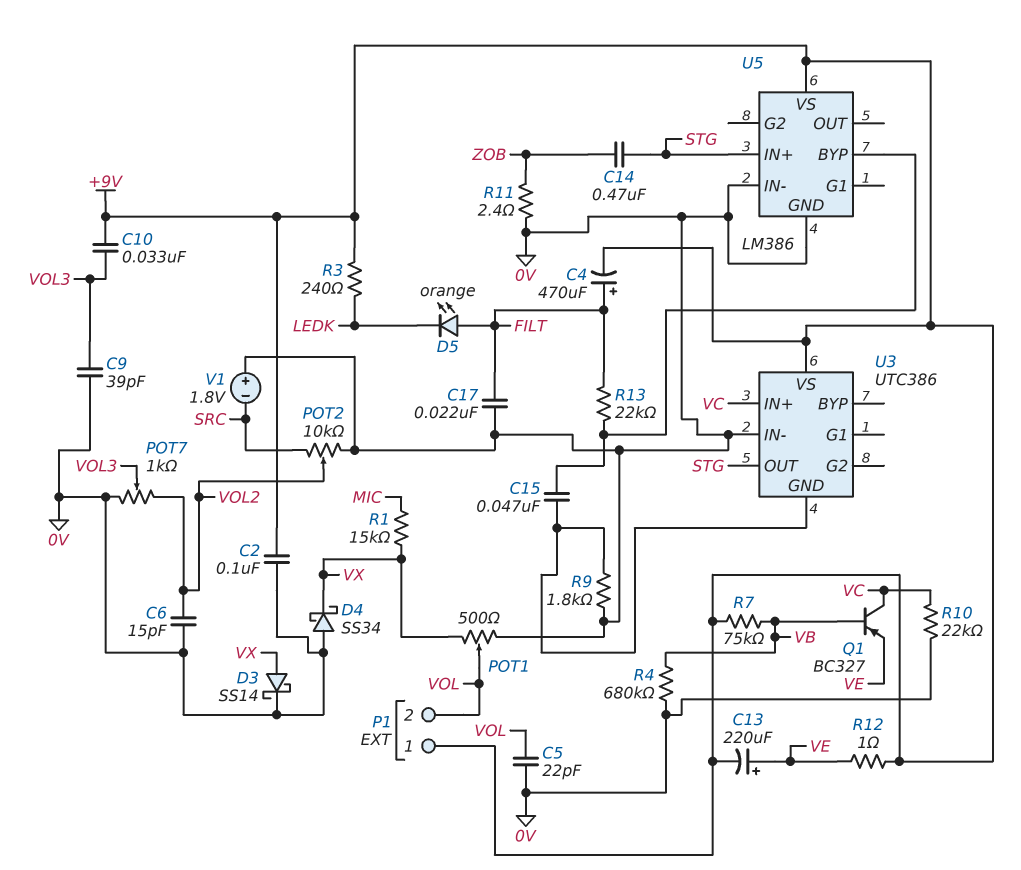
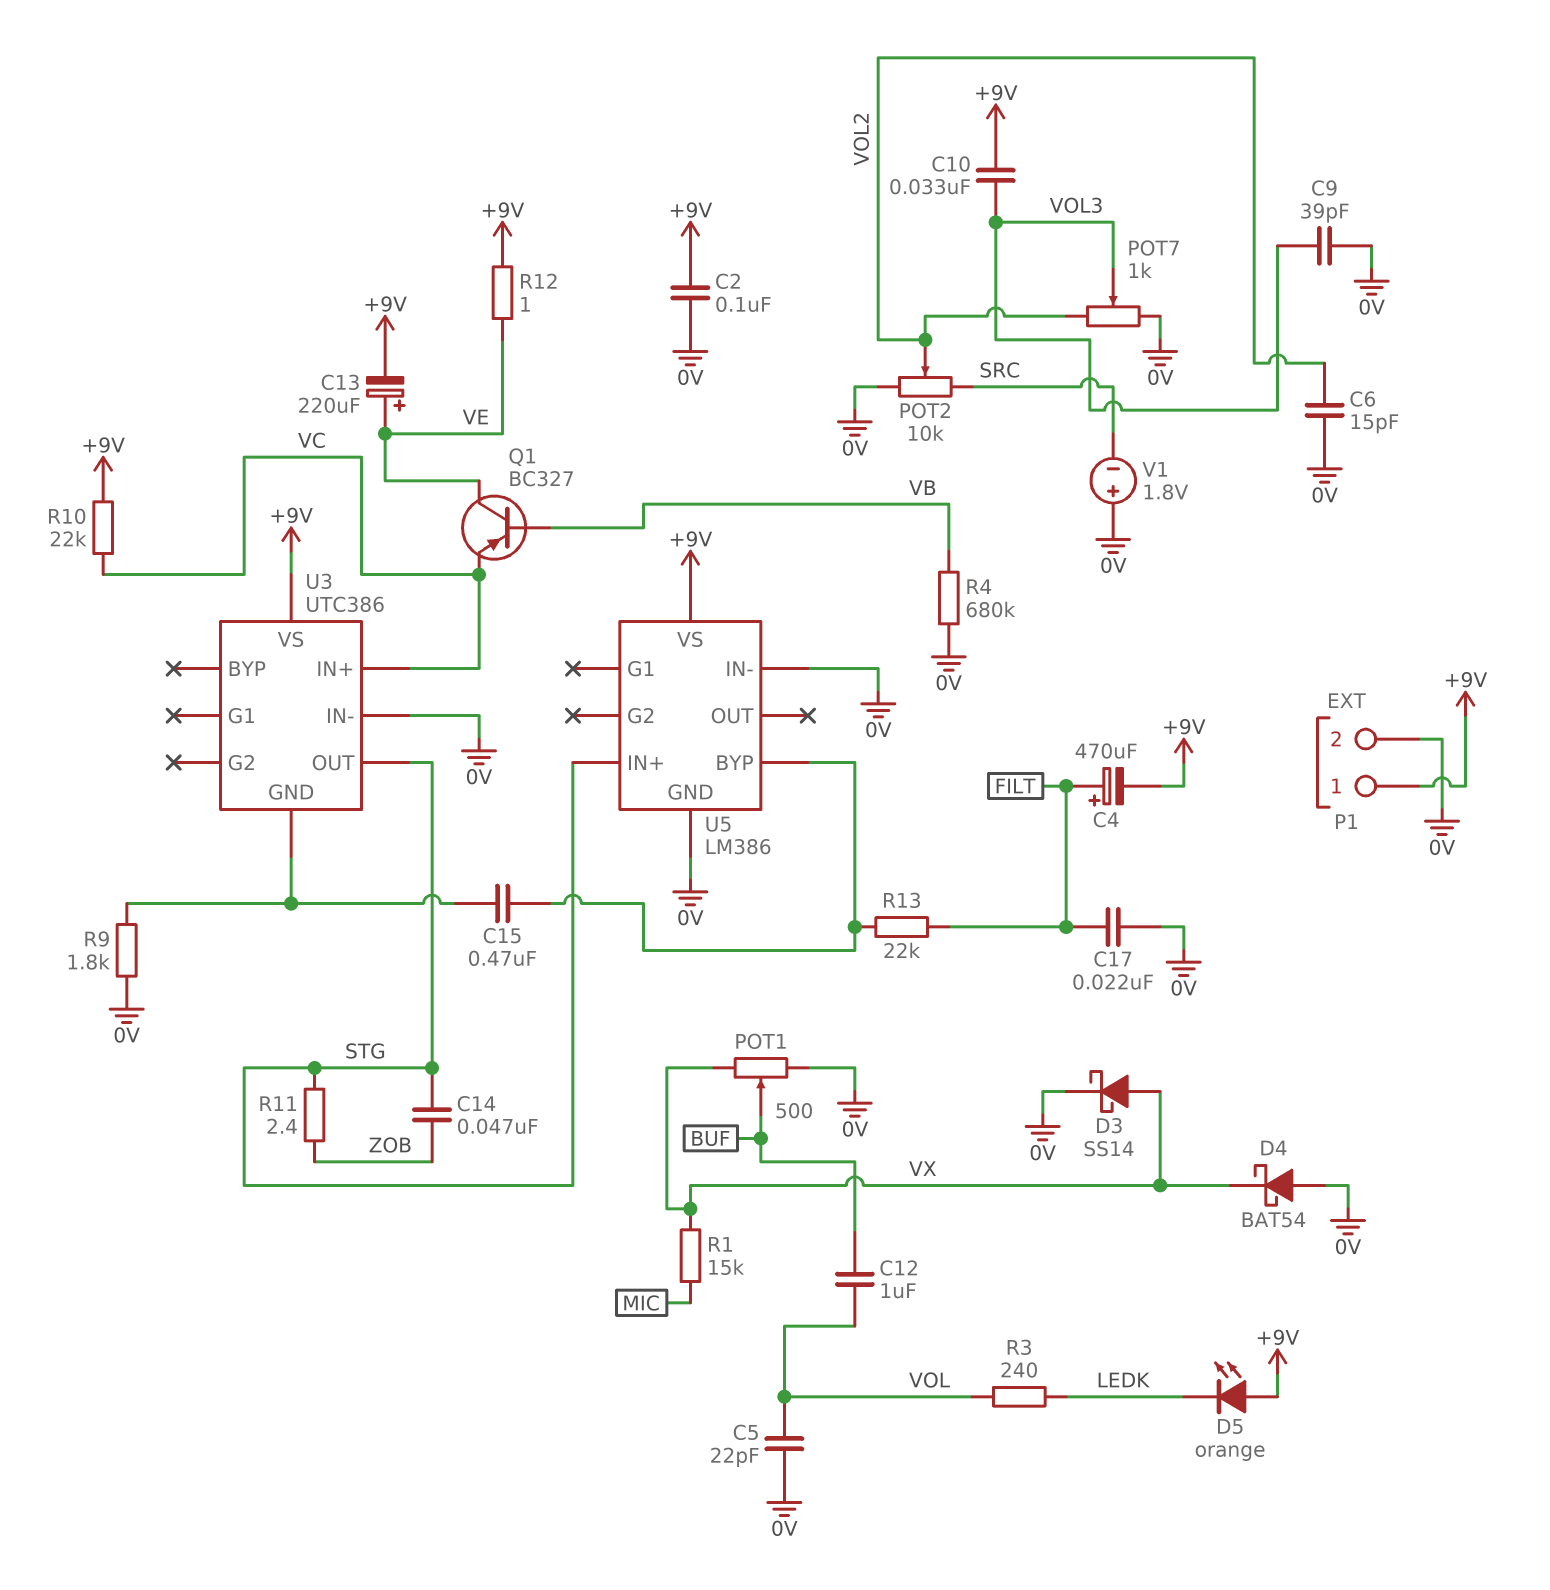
C12: none -> 1uF (BUF, VOL)
C14: 470nF (STG, ZOB) -> 47nF (STG, ZOB)
C15: 47nF (U3/GND, U5/BYP) -> 470nF (U3/GND, U5/BYP)
D4: schottky SS34 (A 0V, K VX) -> schottky BAT54 (A 0V, K VX)
D5: LED orange (A FILT, K LEDK) -> LED orange (A +9V, K LEDK)
P1 pin 2: VOL -> 0V
POT1: 500 (0V, VX, wiper VOL) -> 500 (0V, VX, wiper BUF)
Q1: PNP BC327 (B VB, C VC, E VE) -> PNP BC327 (B VB, C VE, E VC)
R3: 240 (+9V, LEDK) -> 240 (LEDK, VOL)
R7: 75k (+9V, VB) -> none
R10: 22k (0V, VC) -> 22k (+9V, VC)
R11: 2.4 (0V, ZOB) -> 2.4 (STG, ZOB)

